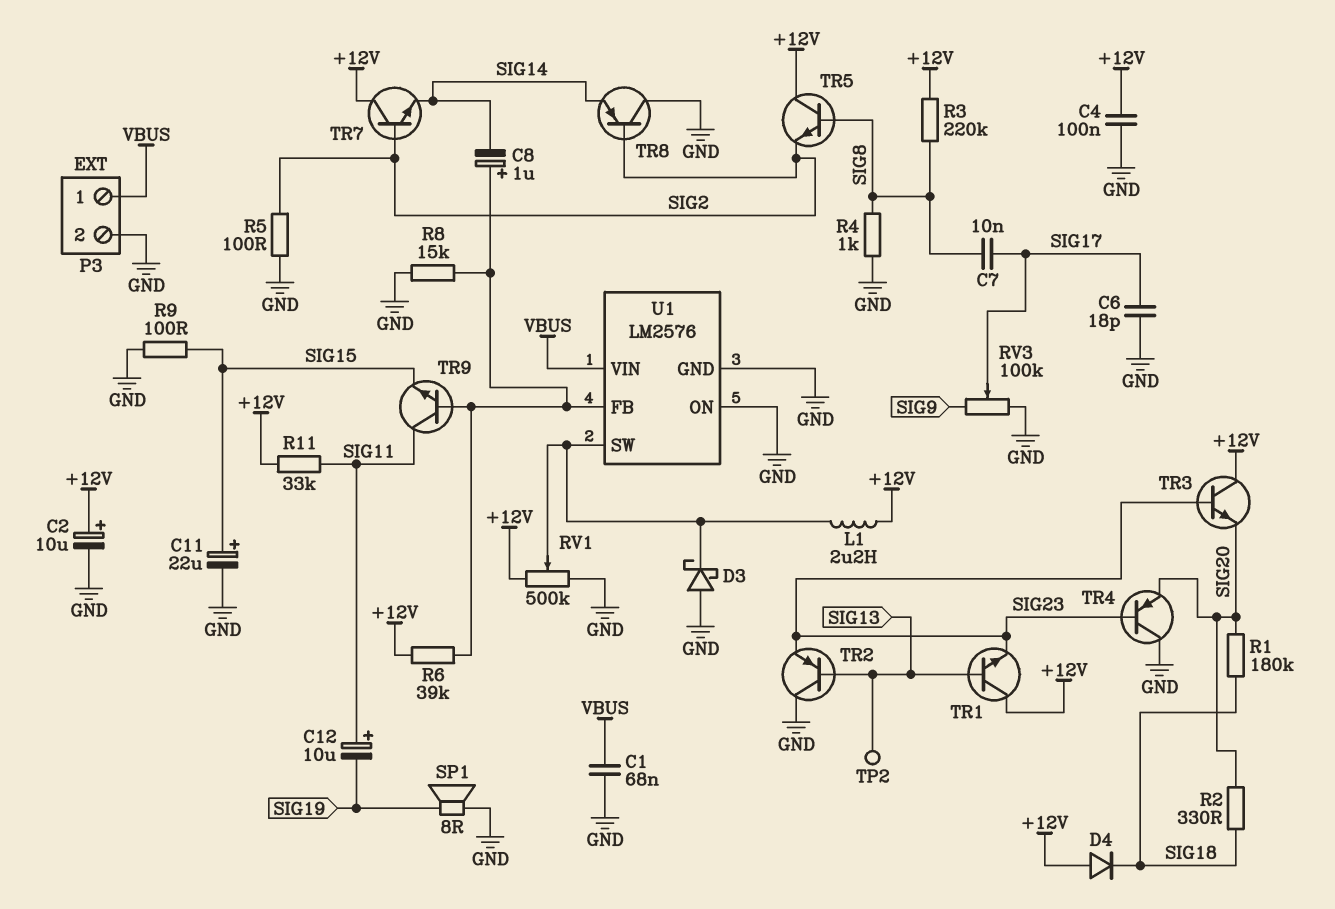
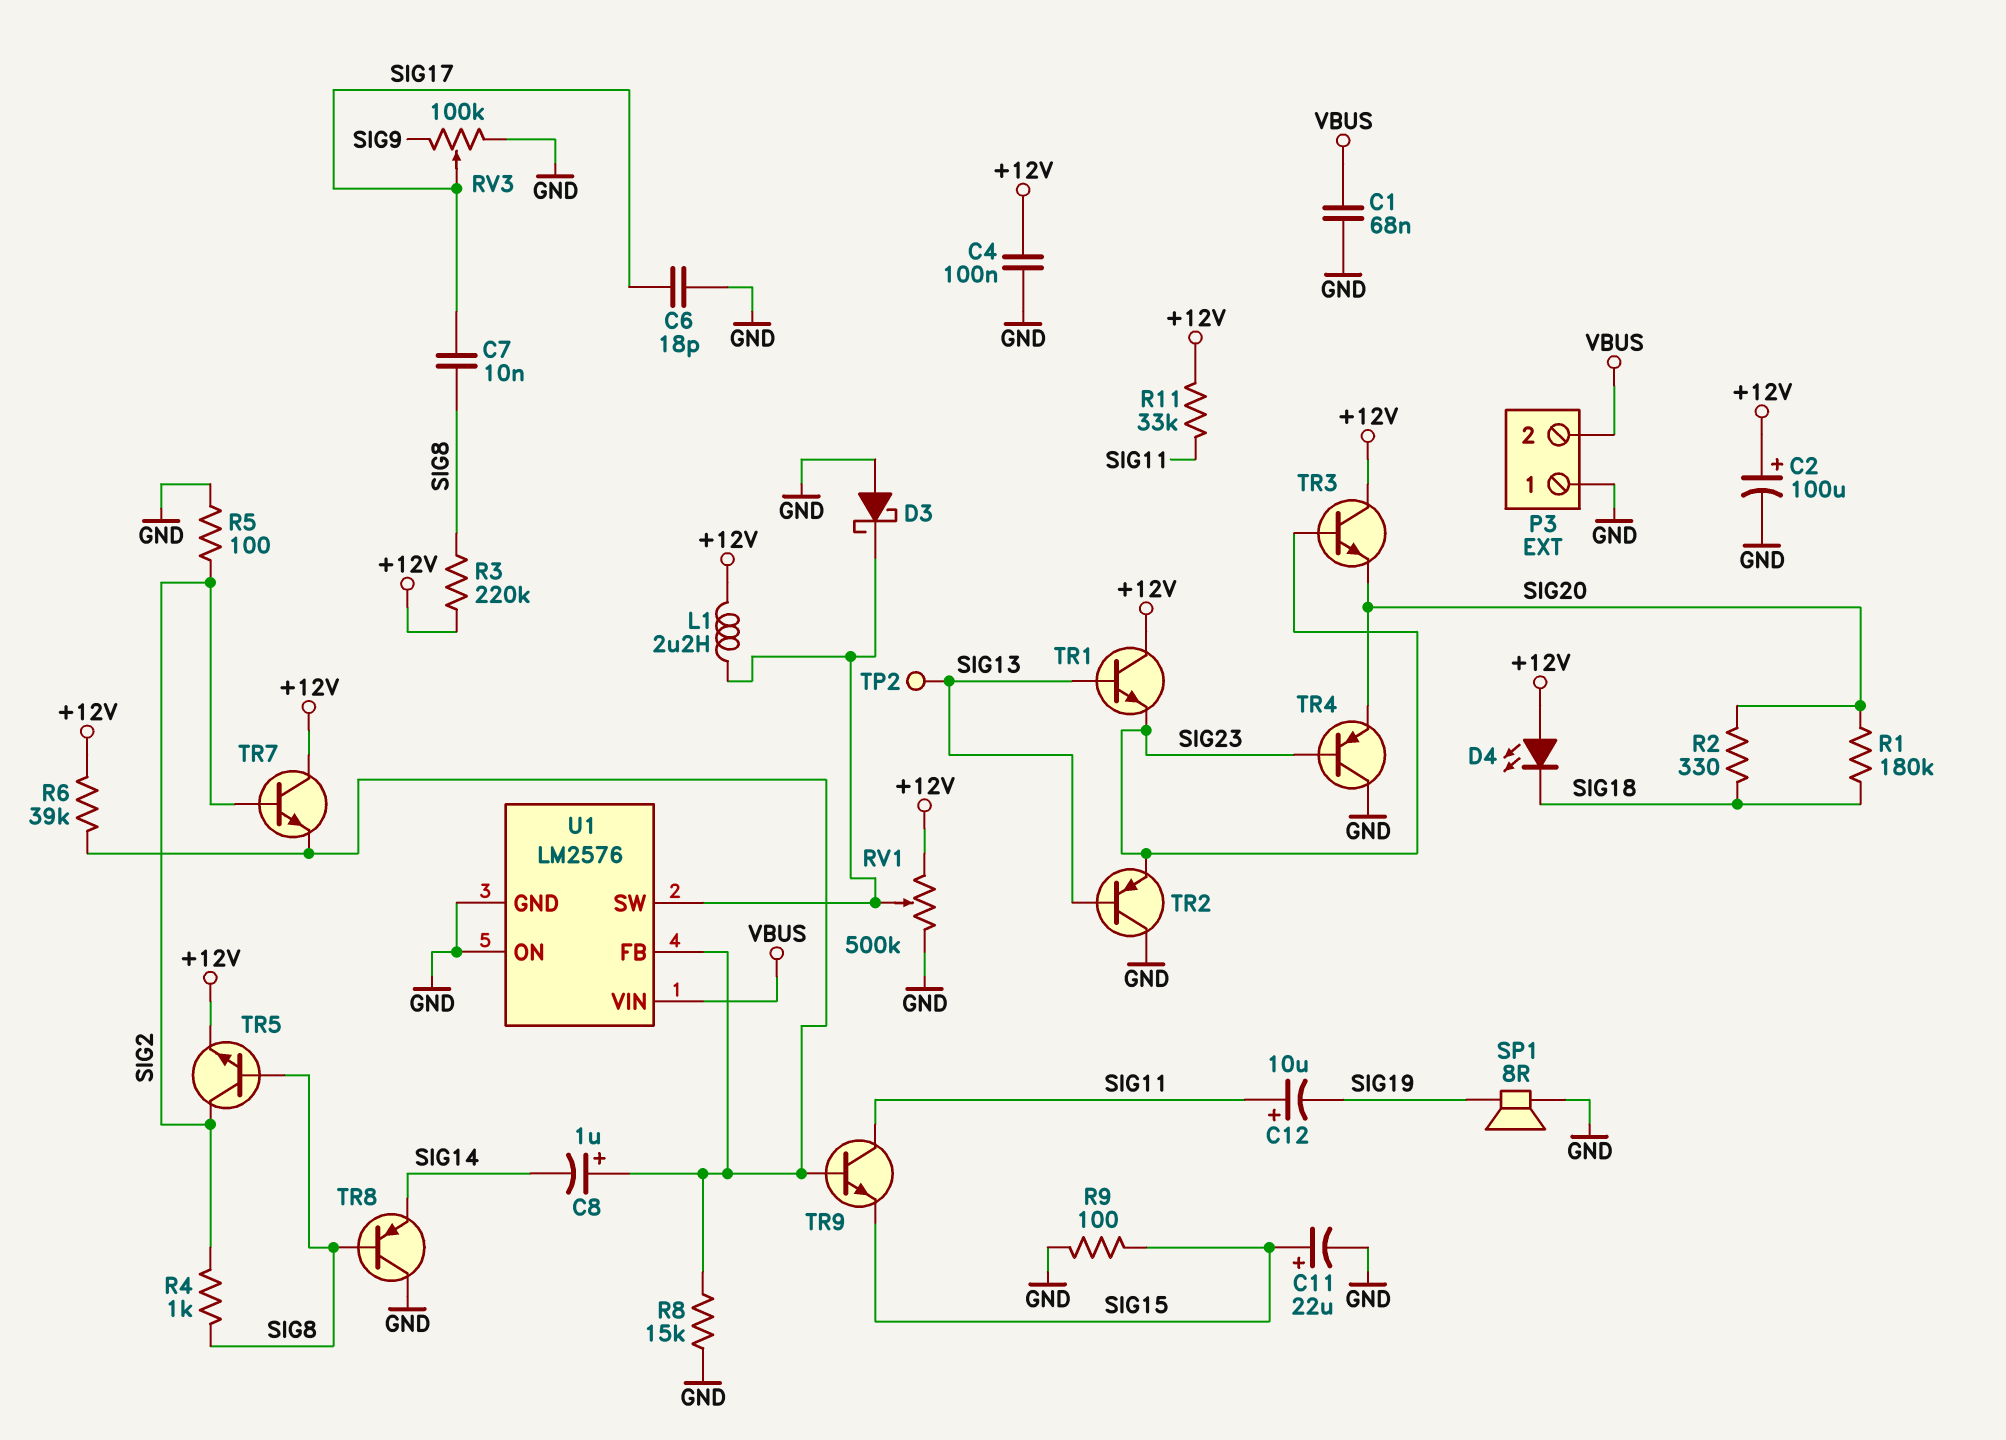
C2: 10uF (plus +12V, minus GND) -> 100uF (plus +12V, minus GND)
D4: diode (A +12V, K SIG18) -> LED (A +12V, K SIG18)
P3 pin 1: VBUS -> GND
P3 pin 2: GND -> VBUS
R4: 1k (GND, SIG8) -> 1k (SIG2, SIG8)
TR5: NPN (B SIG8, C +12V, E SIG2) -> NPN (B SIG8, C SIG2, E +12V)
TR7: NPN (B SIG2, C +12V, E SIG14) -> NPN (B SIG2, C +12V, E U1/FB)
TR8: PNP (B SIG2, C GND, E SIG14) -> PNP (B SIG8, C GND, E SIG14)

